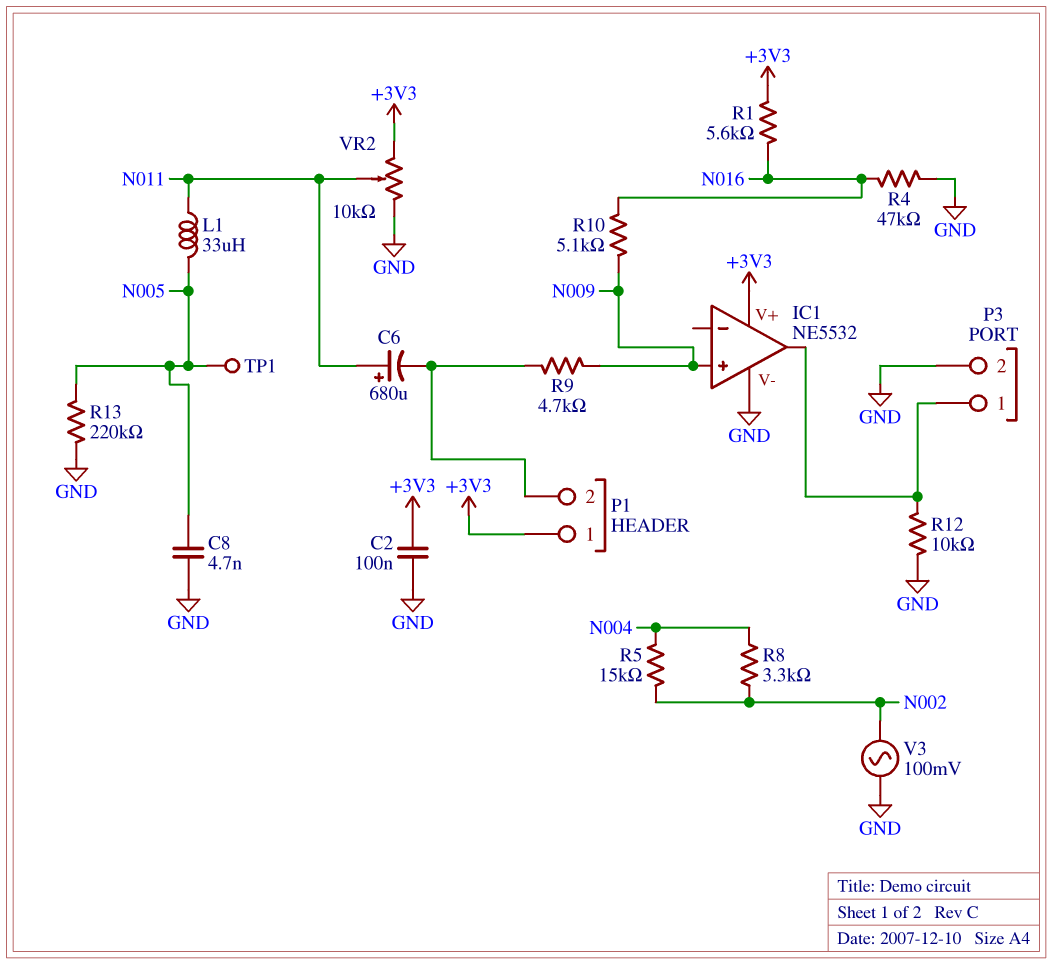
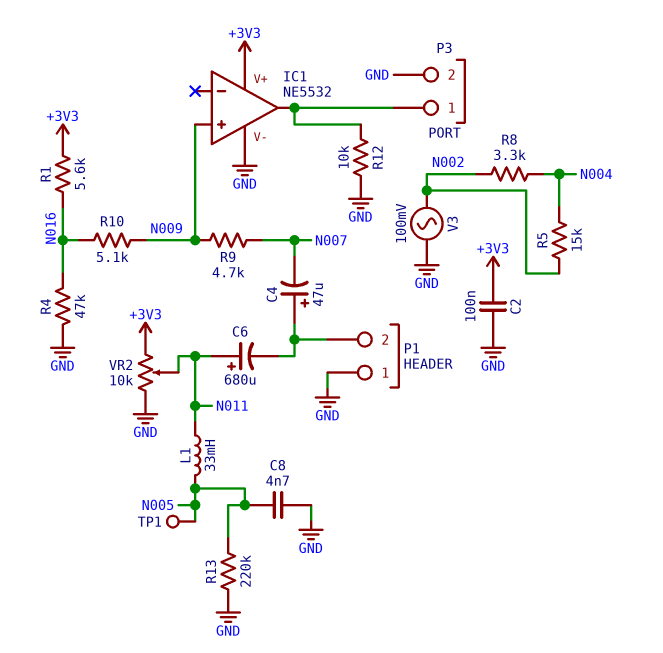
C4: none -> 47uF (plus P1/2, minus N007)
L1: 33uH (N005, N011) -> 33mH (N005, N011)
P1 pin 1: +3V3 -> GND
R9: 4.7k (N009, P1/2) -> 4.7k (N007, N009)

